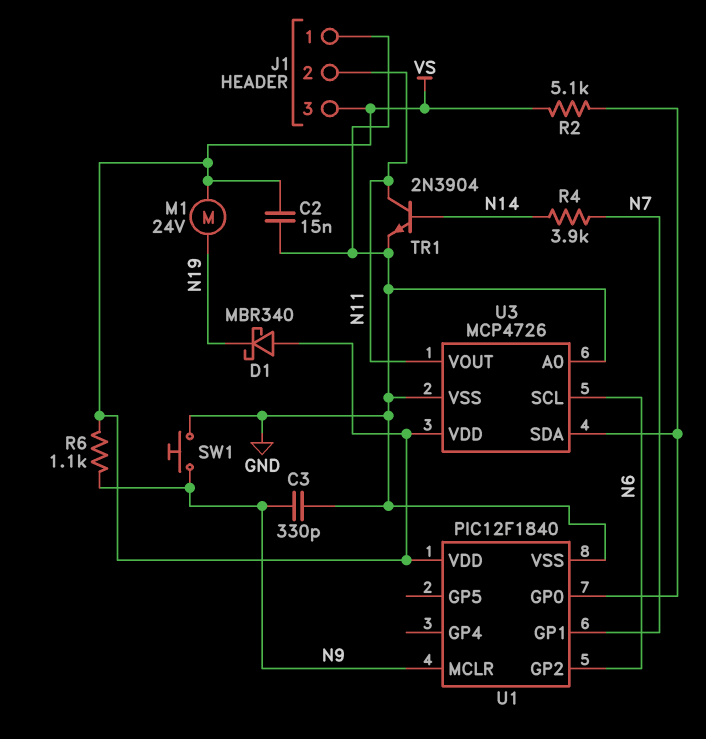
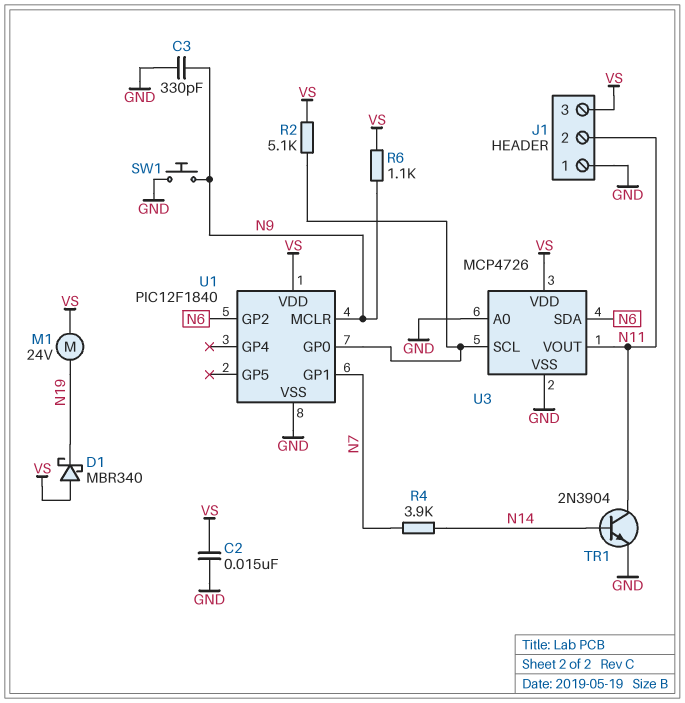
U3 pin SCL: N6 -> U1/GP0
U3 pin SDA: U1/GP0 -> N6

